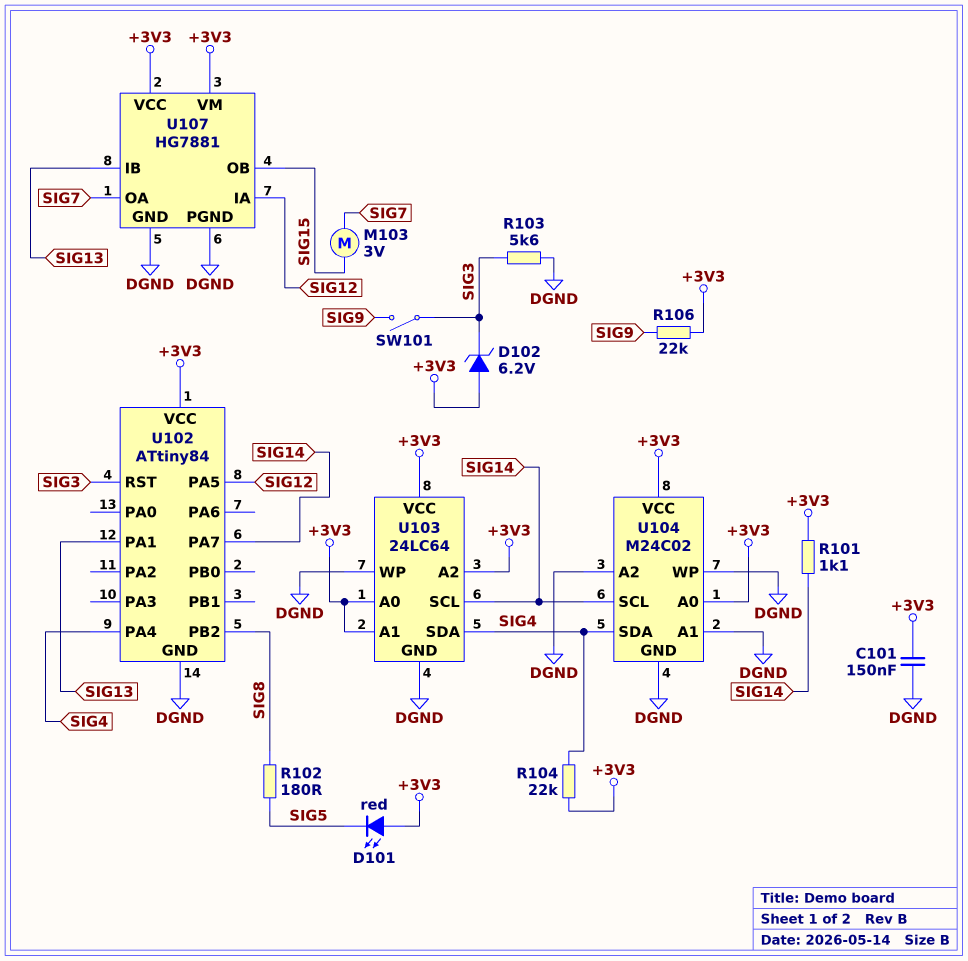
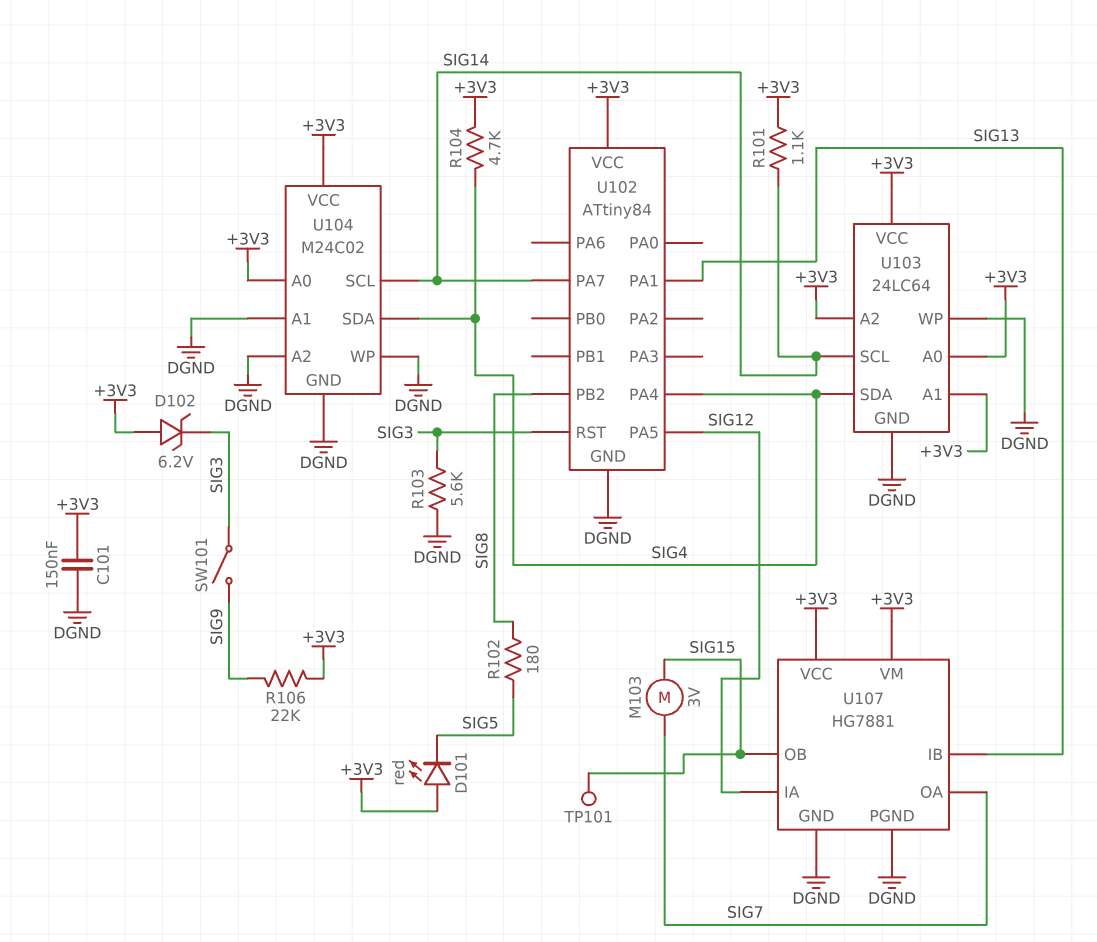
R104: 22k (+3V3, SIG4) -> 4.7k (+3V3, SIG4)
TP101: none -> test point (SIG15)

